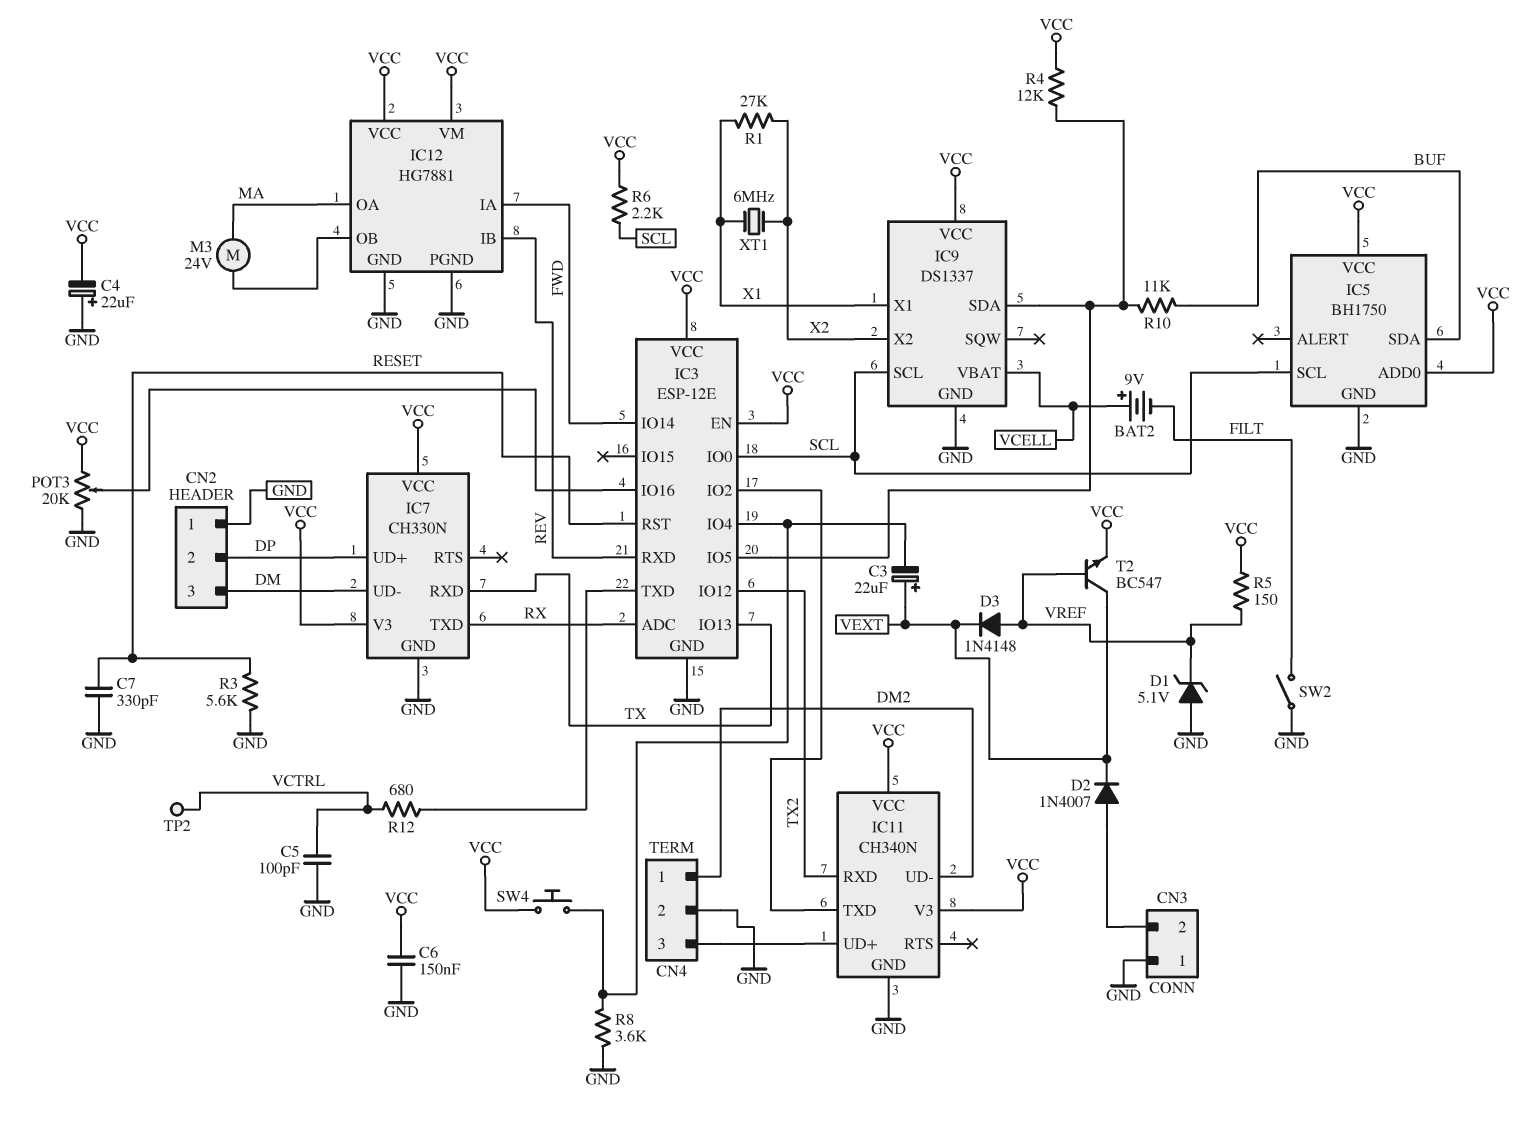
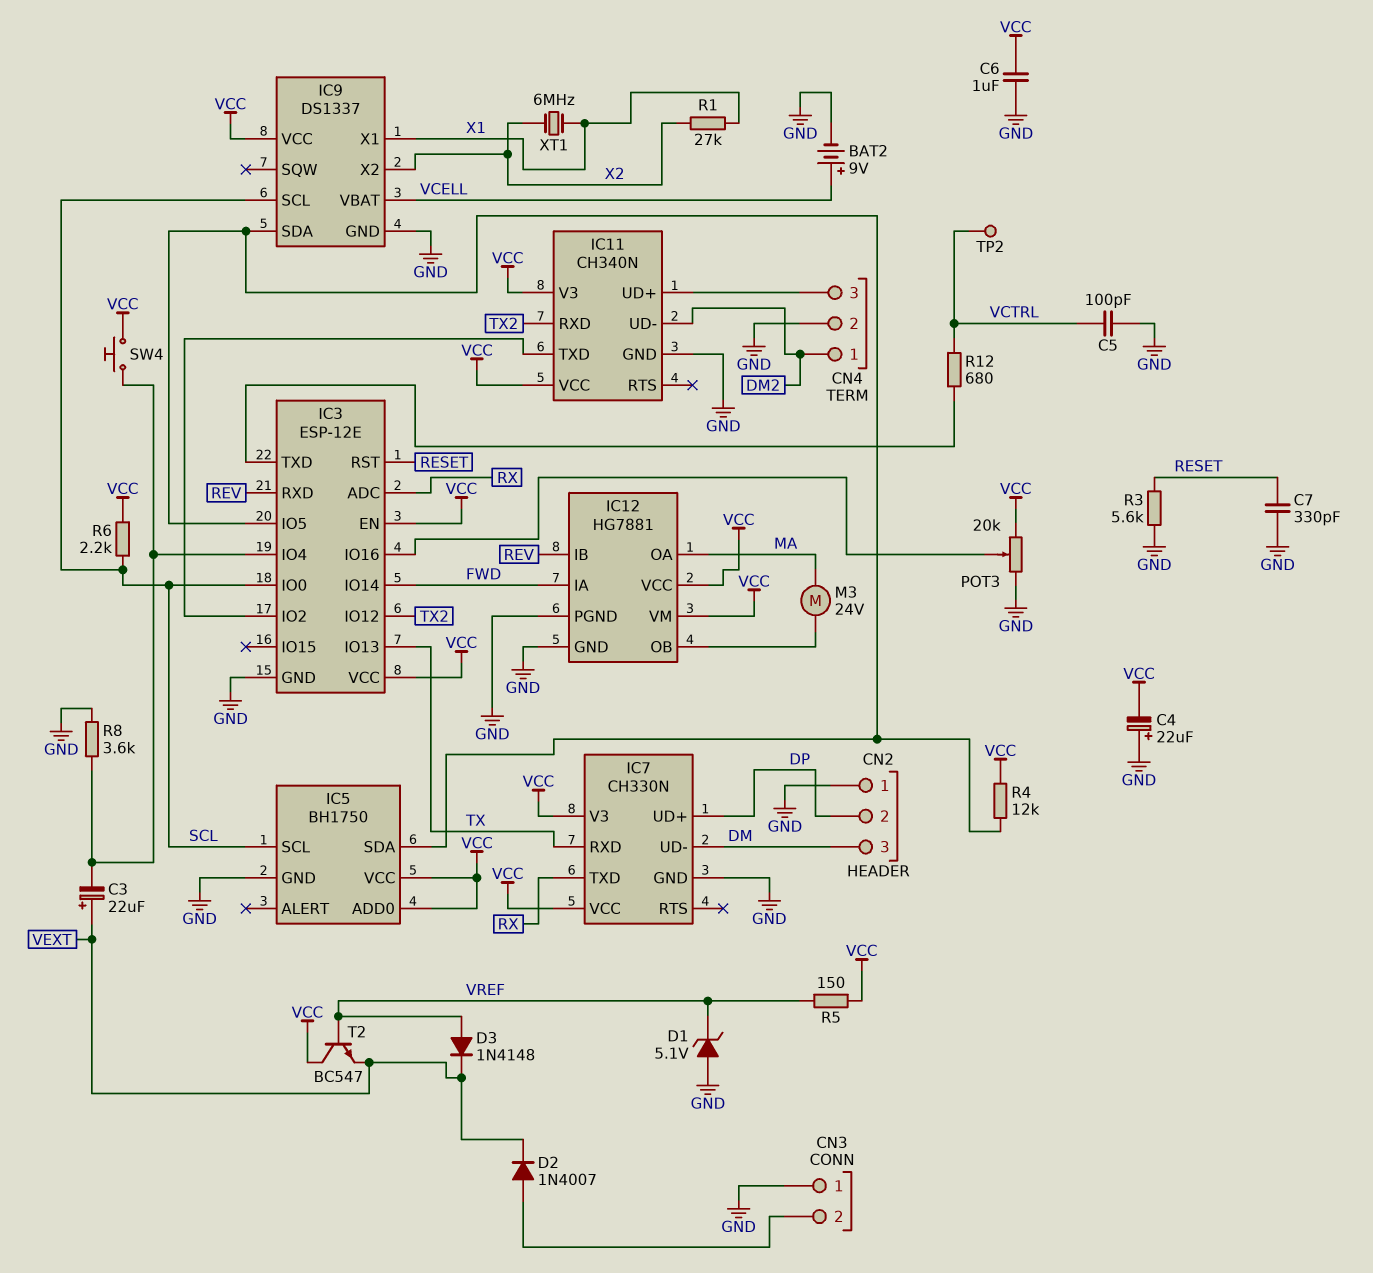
BAT2: 9V (plus VCELL, minus FILT) -> 9V (plus VCELL, minus GND)
C6: 150nF (GND, VCC) -> 1uF (GND, VCC)
IC5 pin SDA: BUF -> IC3/IO5
R10: 11k (BUF, IC3/IO5) -> none
SW2: switch (FILT, GND) -> none
T2: NPN BC547 (B VREF, C VEXT, E VCC) -> NPN BC547 (B VREF, C VCC, E VEXT)

